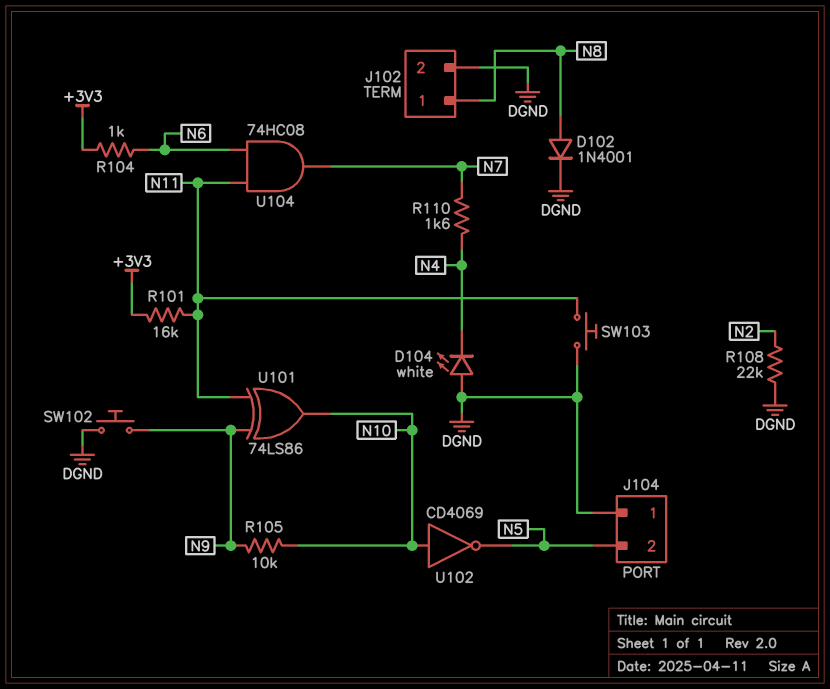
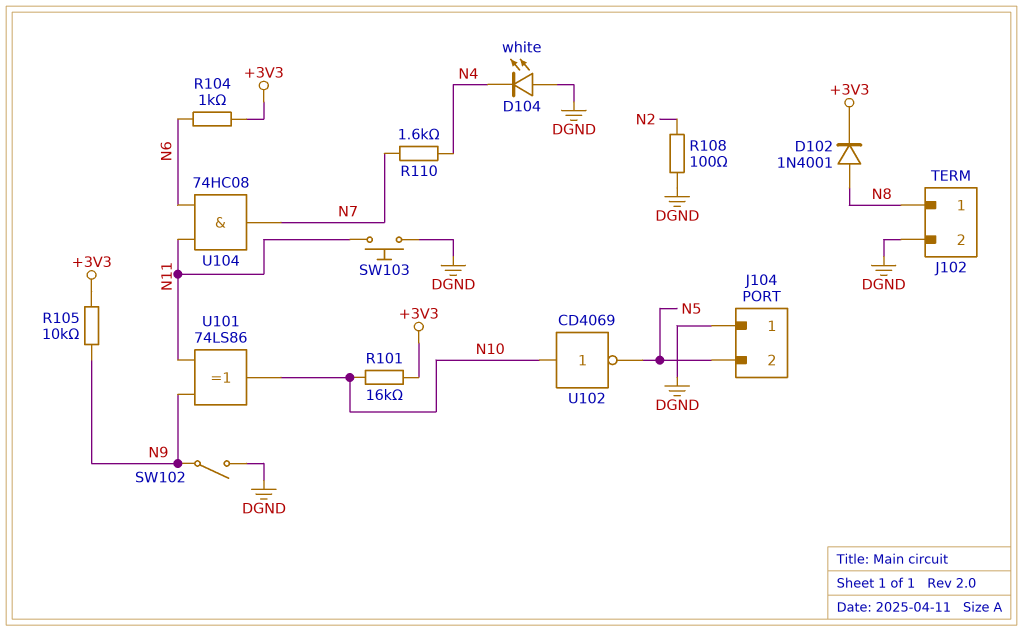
D102: diode 1N4001 (A N8, K DGND) -> diode 1N4001 (A N8, K +3V3)
R101: 16k (+3V3, N11) -> 16k (+3V3, N10)
R105: 10k (N9, N10) -> 10k (+3V3, N9)
R108: 22k (DGND, N2) -> 100 (DGND, N2)
SW102: button (DGND, N9) -> switch (DGND, N9)

